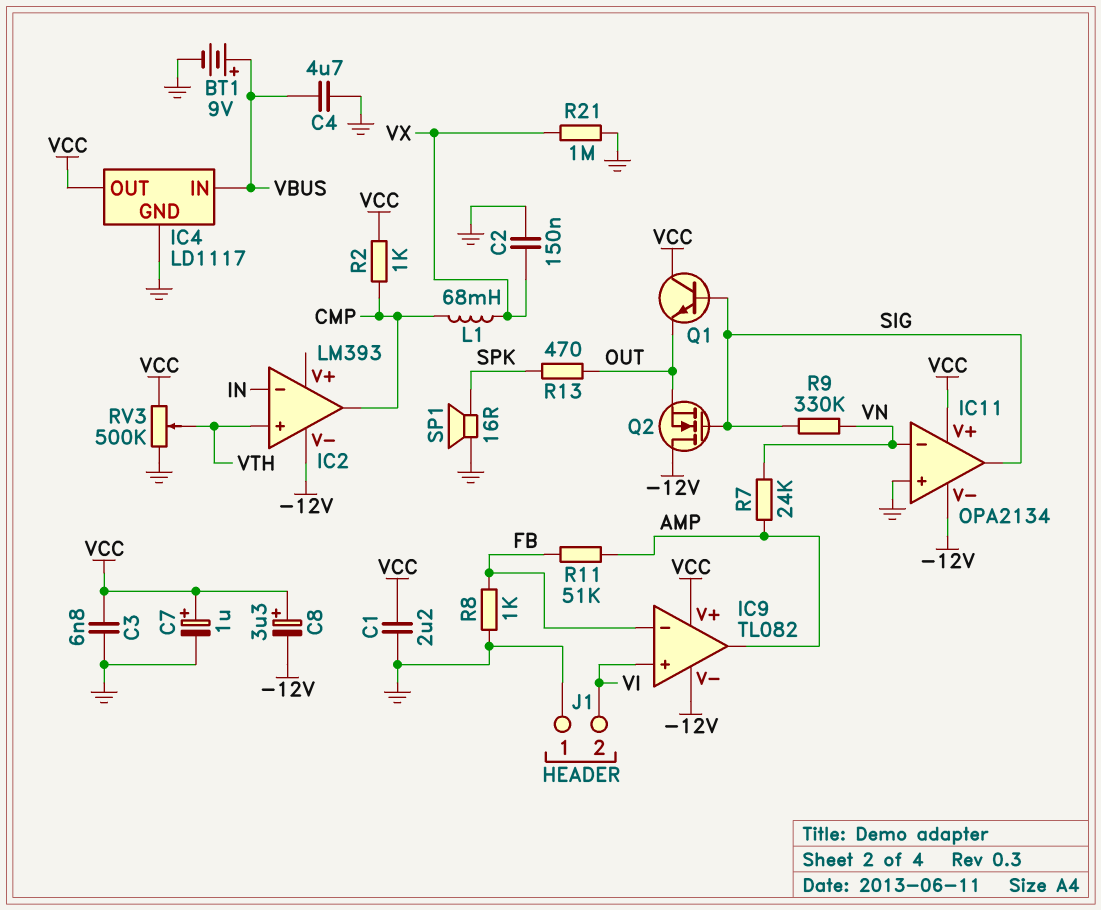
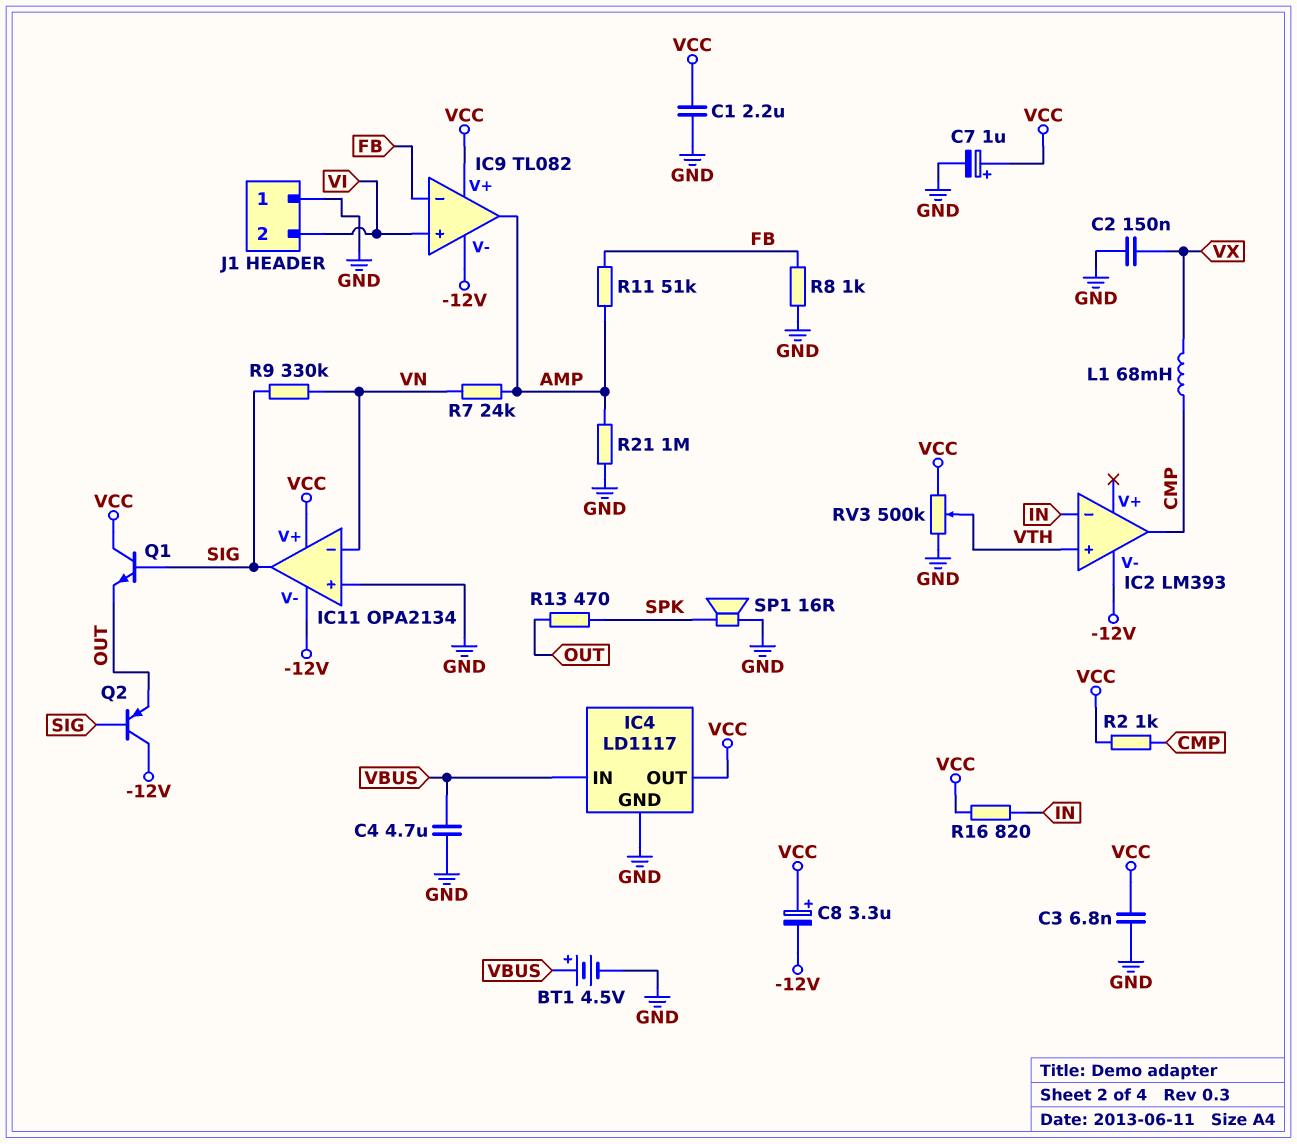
BT1: 9V (plus VBUS, minus GND) -> 4.5V (plus VBUS, minus GND)
Q2: NMOS (G SIG, D -12V, S OUT) -> PNP (B SIG, C -12V, E OUT)
R16: none -> 820 (IN, VCC)
R21: 1M (GND, VX) -> 1M (AMP, GND)

